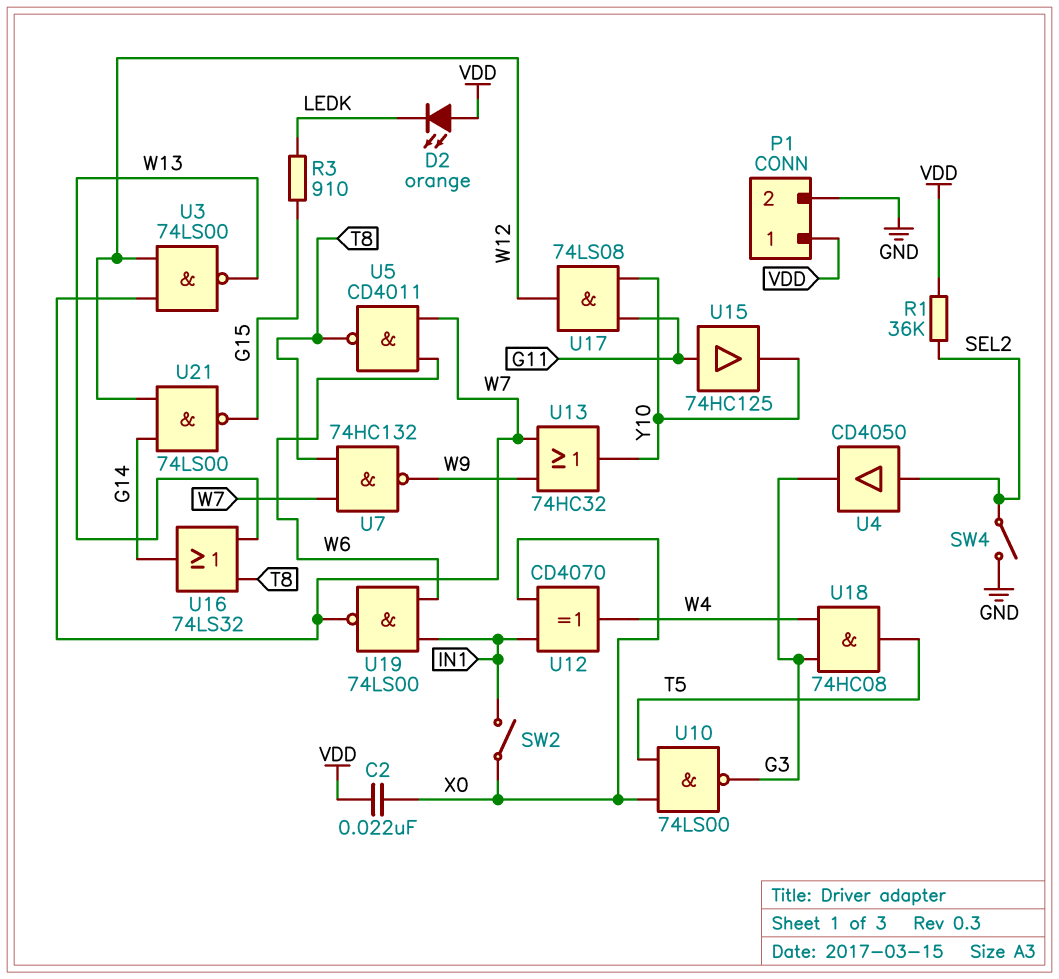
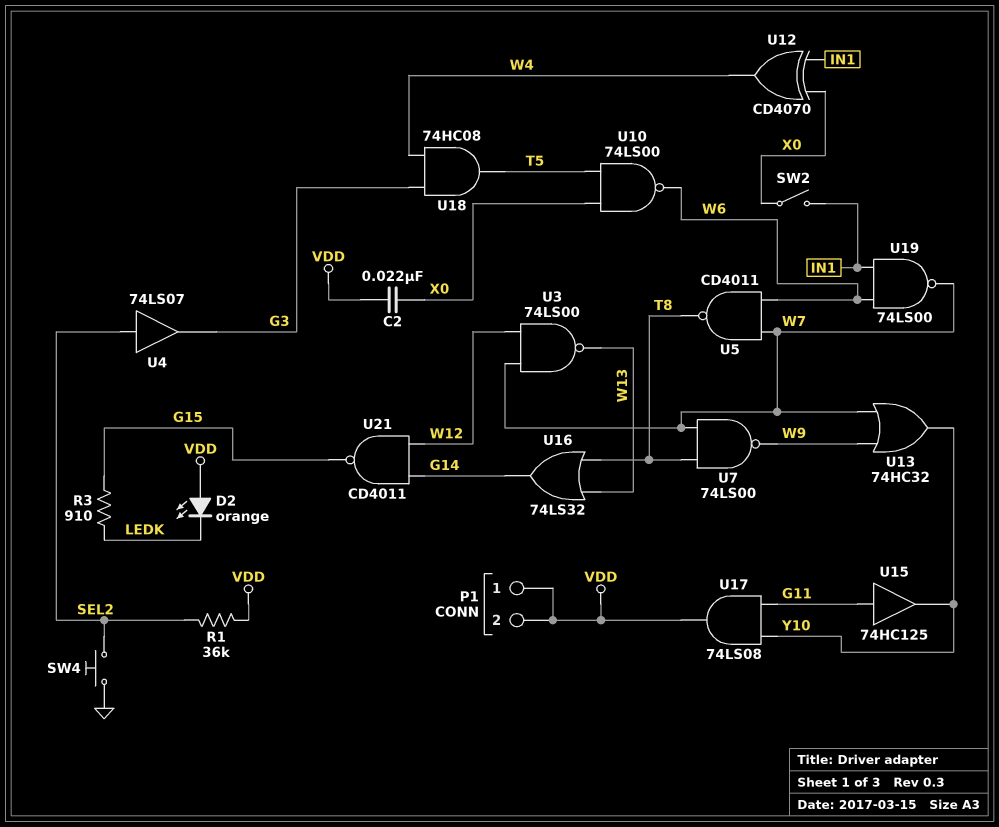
P1 pin 2: GND -> VDD
SW4: switch (GND, SEL2) -> button (GND, SEL2)
U4: buffer CD4050 (in SEL2, out G3) -> buffer 74LS07 (in SEL2, out G3)
U7: NAND 74HC132 (in T8, in W7, out W9) -> NAND 74LS00 (in T8, in W7, out W9)
U10: NAND 74LS00 (in T5, in X0, out G3) -> NAND 74LS00 (in T5, in X0, out W6)
U17: AND 74LS08 (in G11, in Y10, out W12) -> AND 74LS08 (in G11, in Y10, out VDD)
U21: NAND 74LS00 (in G14, in W12, out G15) -> NAND CD4011 (in G14, in W12, out G15)

